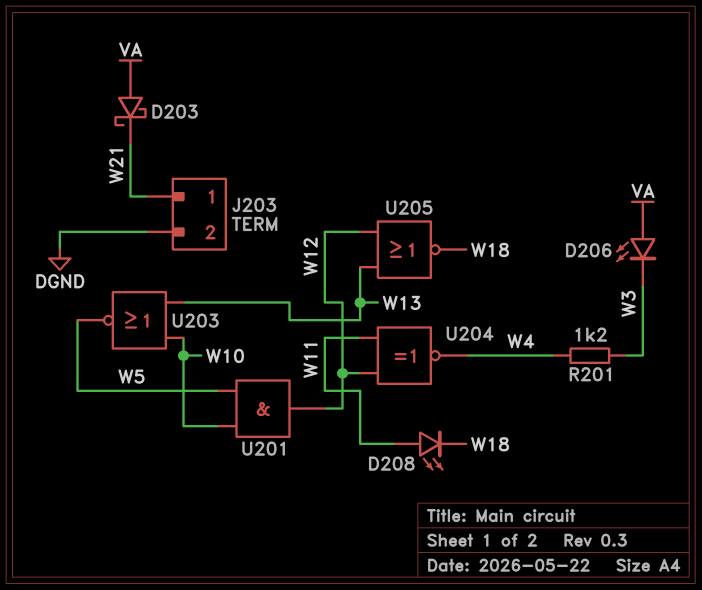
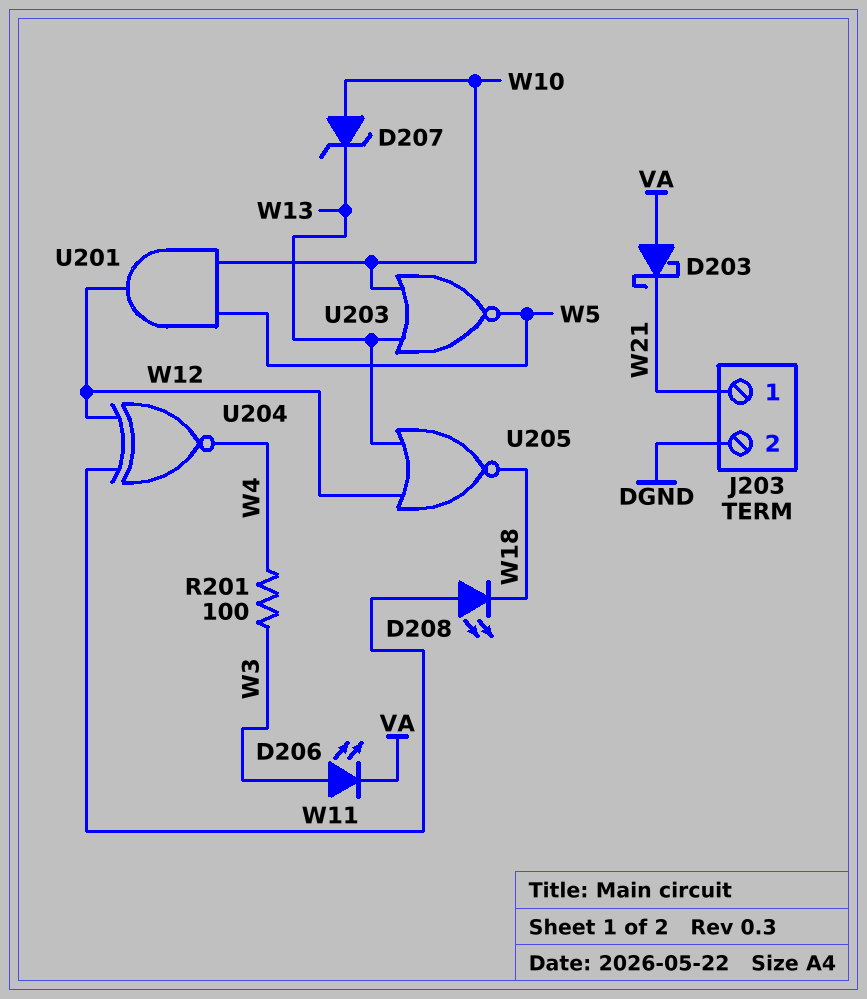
D206: LED (A VA, K W3) -> LED (A W3, K VA)
D207: none -> zener (A W10, K W13)
R201: 1.2k (W3, W4) -> 100 (W3, W4)

